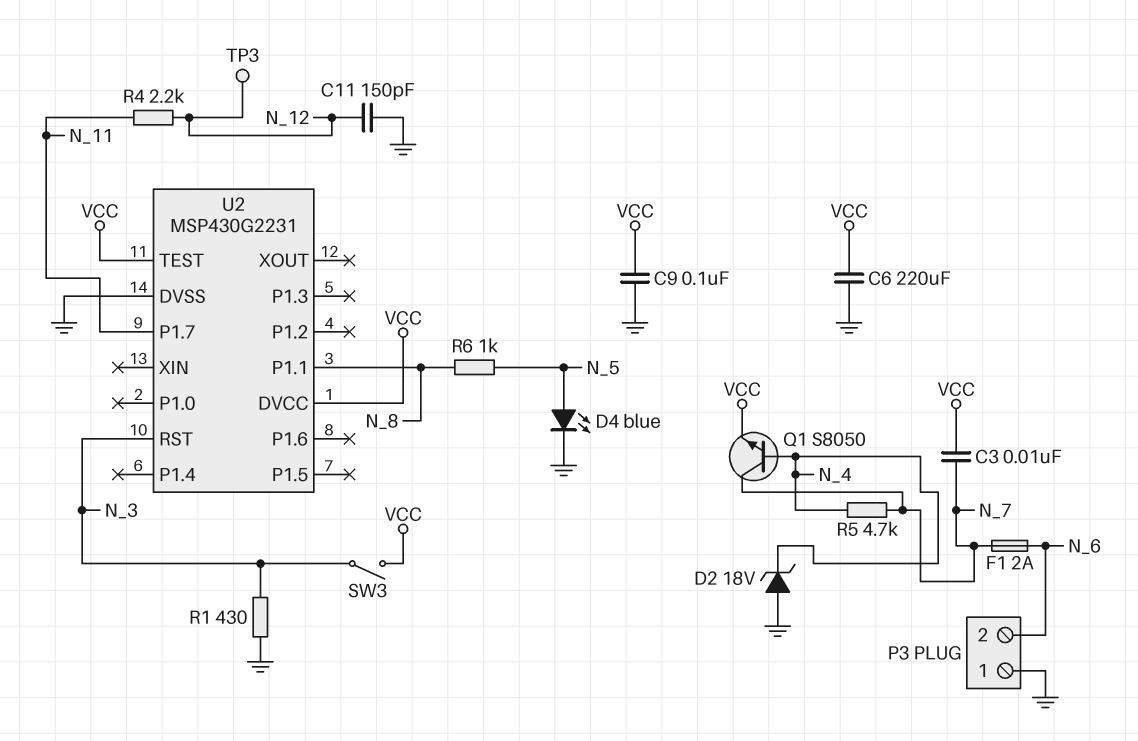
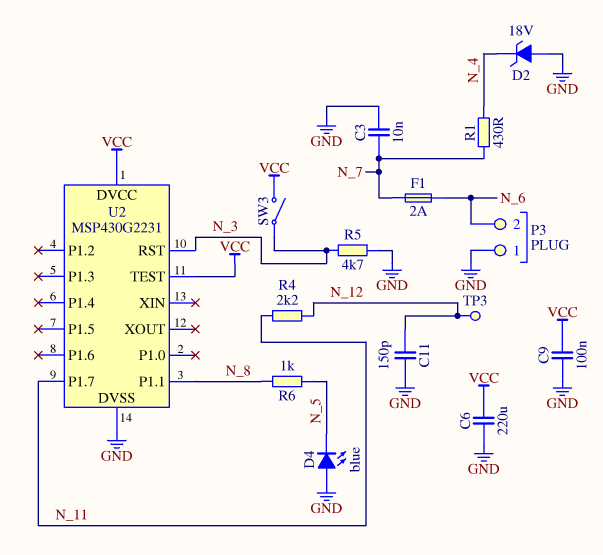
C3: 10nF (N_7, VCC) -> 10nF (GND, N_7)
D4: LED blue (A N_5, K GND) -> LED blue (A GND, K N_5)
Q1: NPN S8050 (B N_4, C N_7, E VCC) -> none
R1: 430 (GND, N_3) -> 430 (N_4, N_7)
R5: 4.7k (N_4, N_7) -> 4.7k (GND, N_3)

